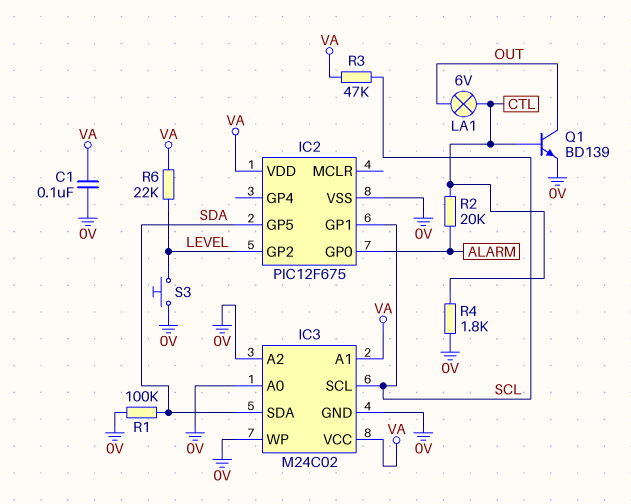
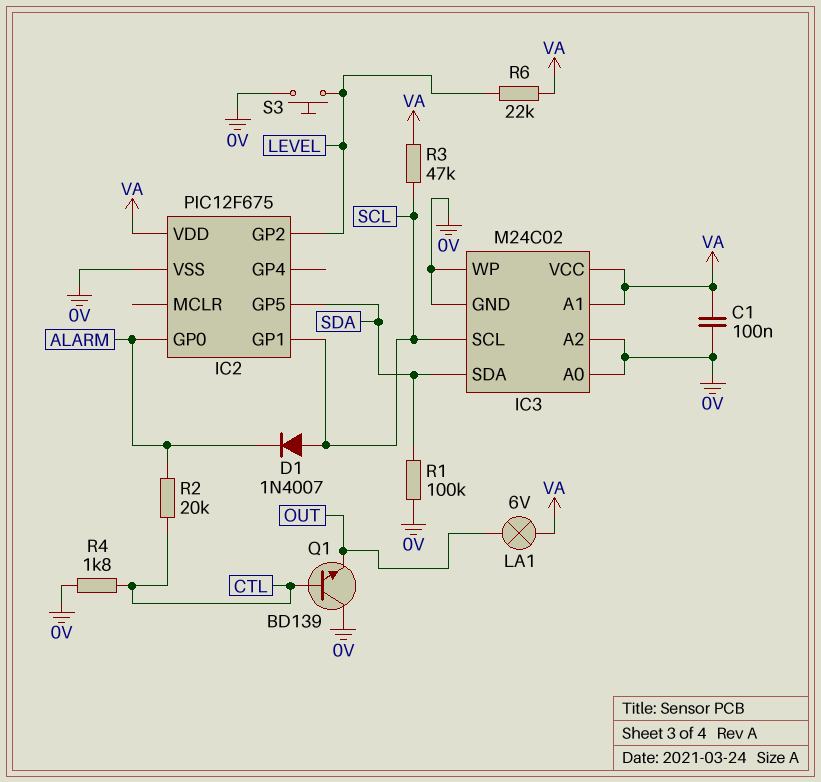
D1: none -> diode 1N4007 (A SCL, K ALARM)
LA1: lamp 6V (CTL, OUT) -> lamp 6V (OUT, VA)
Q1: NPN BD139 (B CTL, C OUT, E 0V) -> NPN BD139 (B CTL, C 0V, E OUT)

